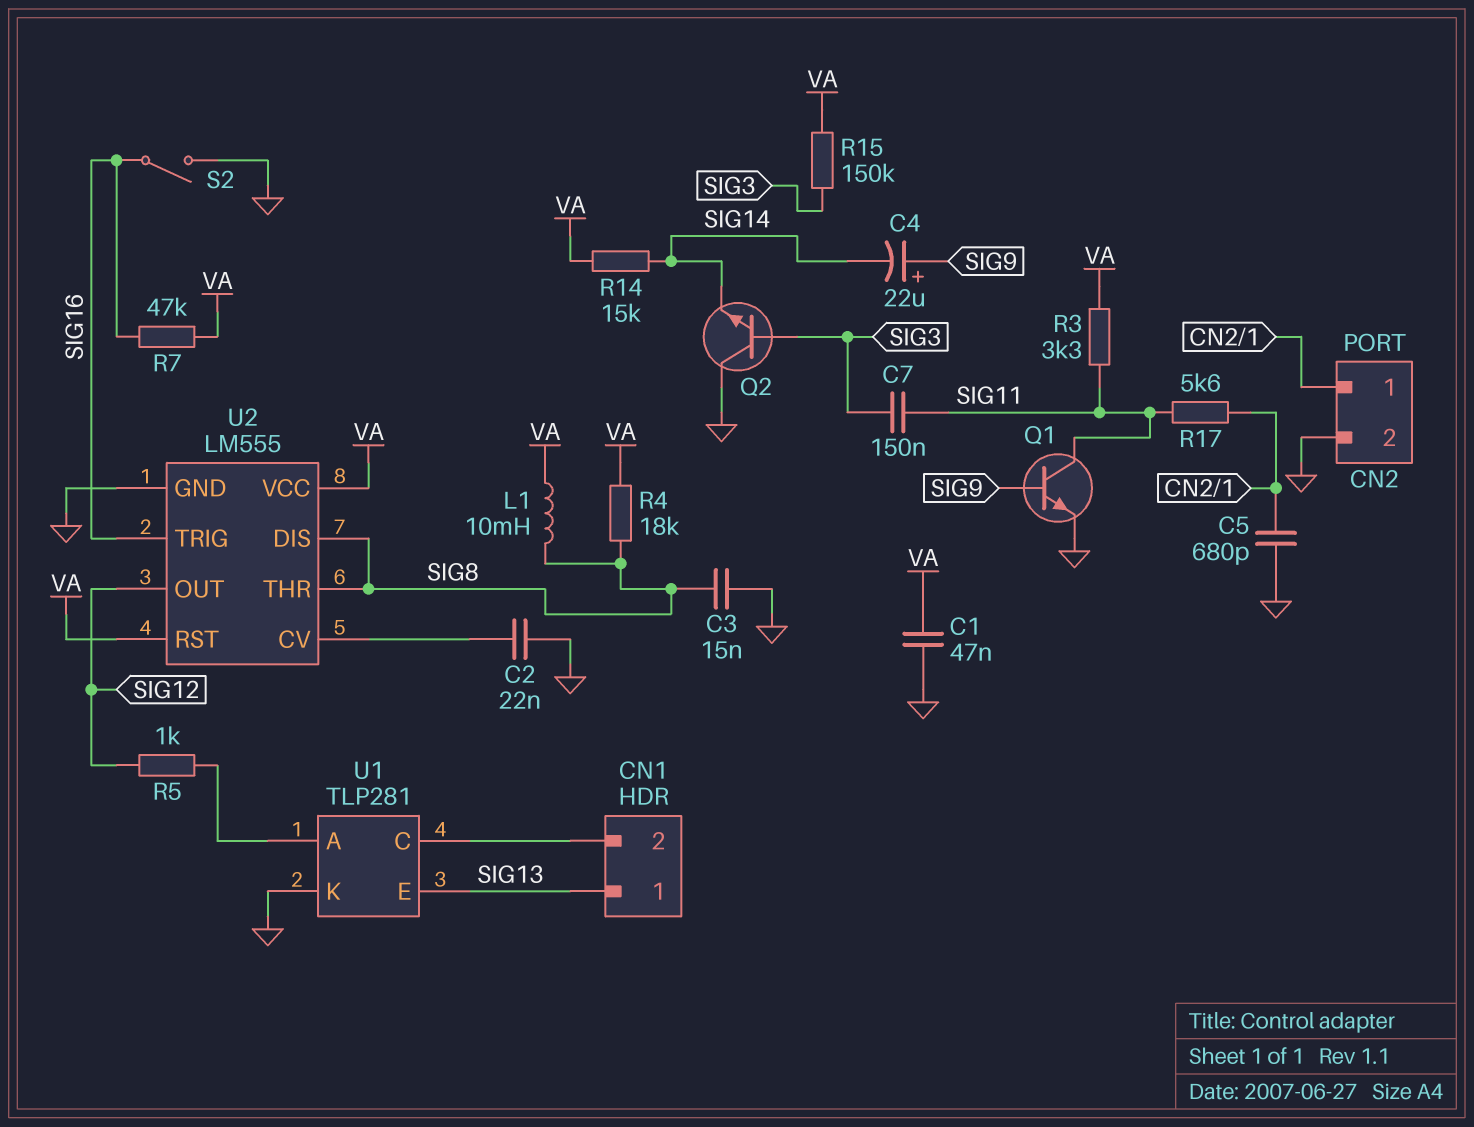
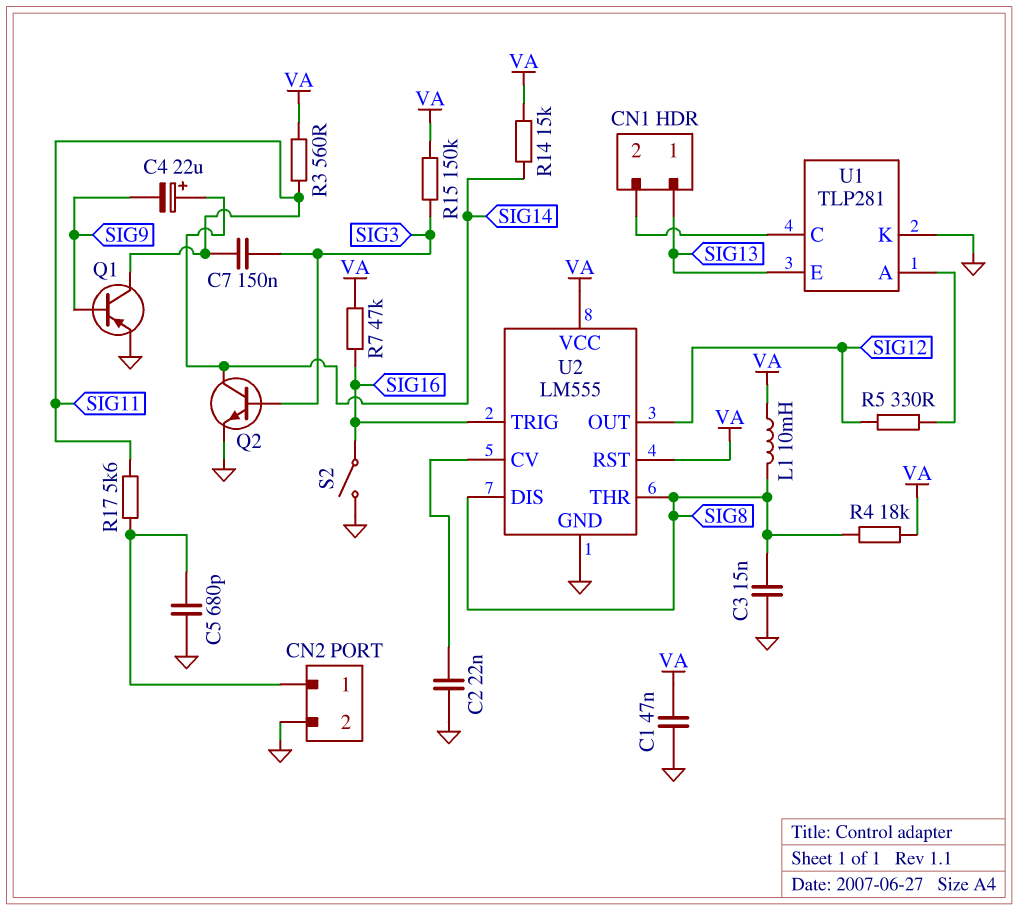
C4: 22uF (plus SIG9, minus SIG14) -> 22uF (plus SIG14, minus SIG9)
Q1: NPN (B SIG9, C SIG11, E GND) -> PNP (B SIG9, C SIG11, E GND)
Q2: NPN (B SIG3, C GND, E SIG14) -> NPN (B SIG3, C SIG14, E GND)
R3: 3.3k (SIG11, VA) -> 560 (SIG11, VA)
R5: 1k (SIG12, U1/A) -> 330 (SIG12, U1/A)

